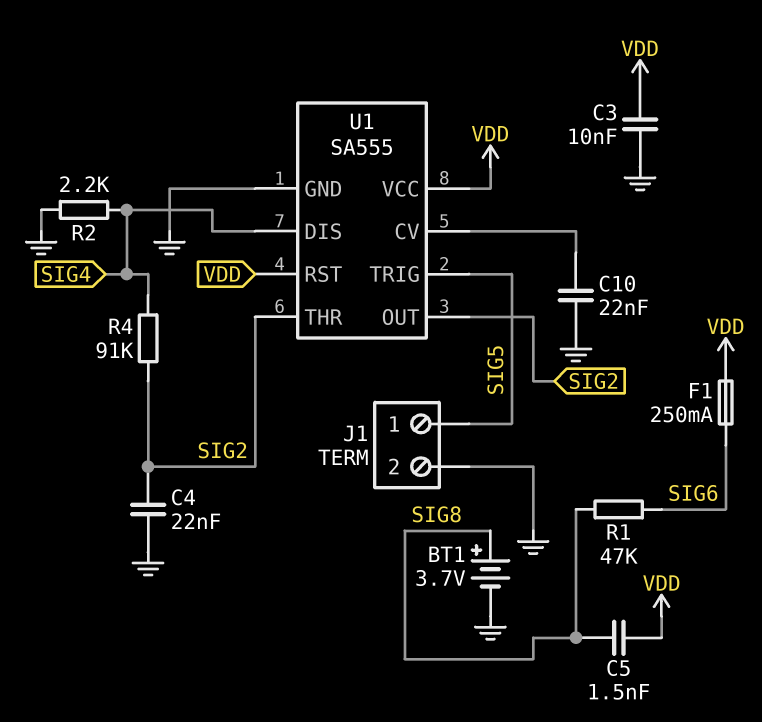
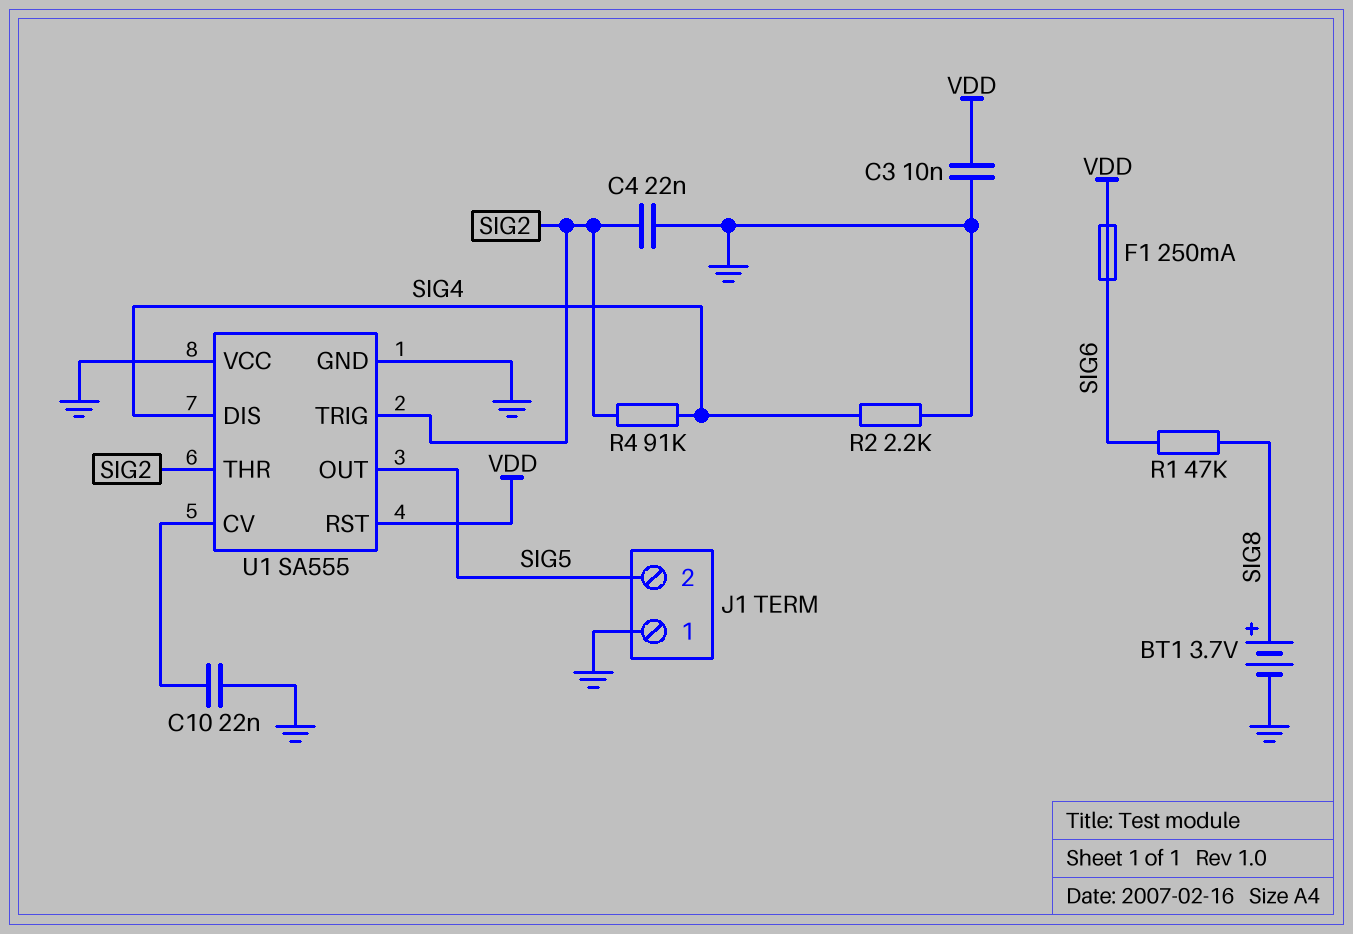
C5: 1.5nF (SIG8, VDD) -> none
J1 pin 1: SIG5 -> GND
J1 pin 2: GND -> SIG5
U1 pin OUT: SIG2 -> SIG5
U1 pin TRIG: SIG5 -> SIG2
U1 pin VCC: VDD -> GND

